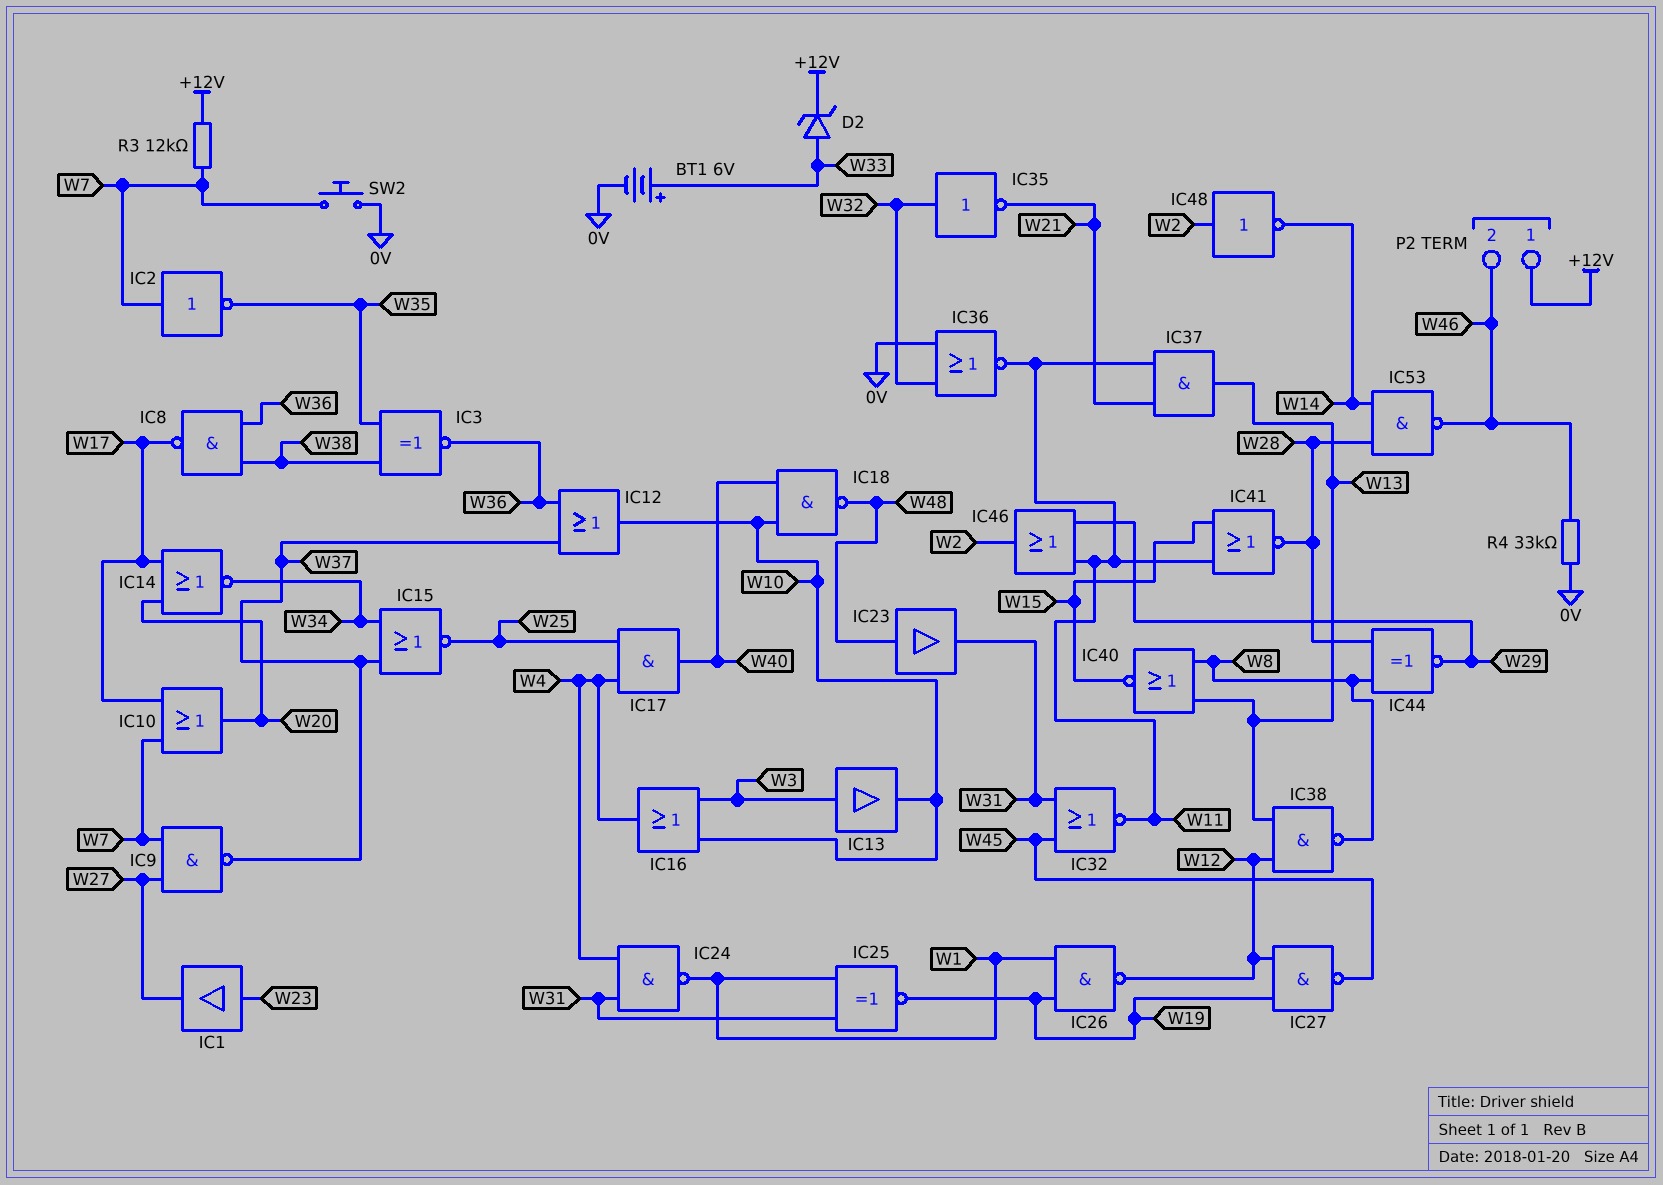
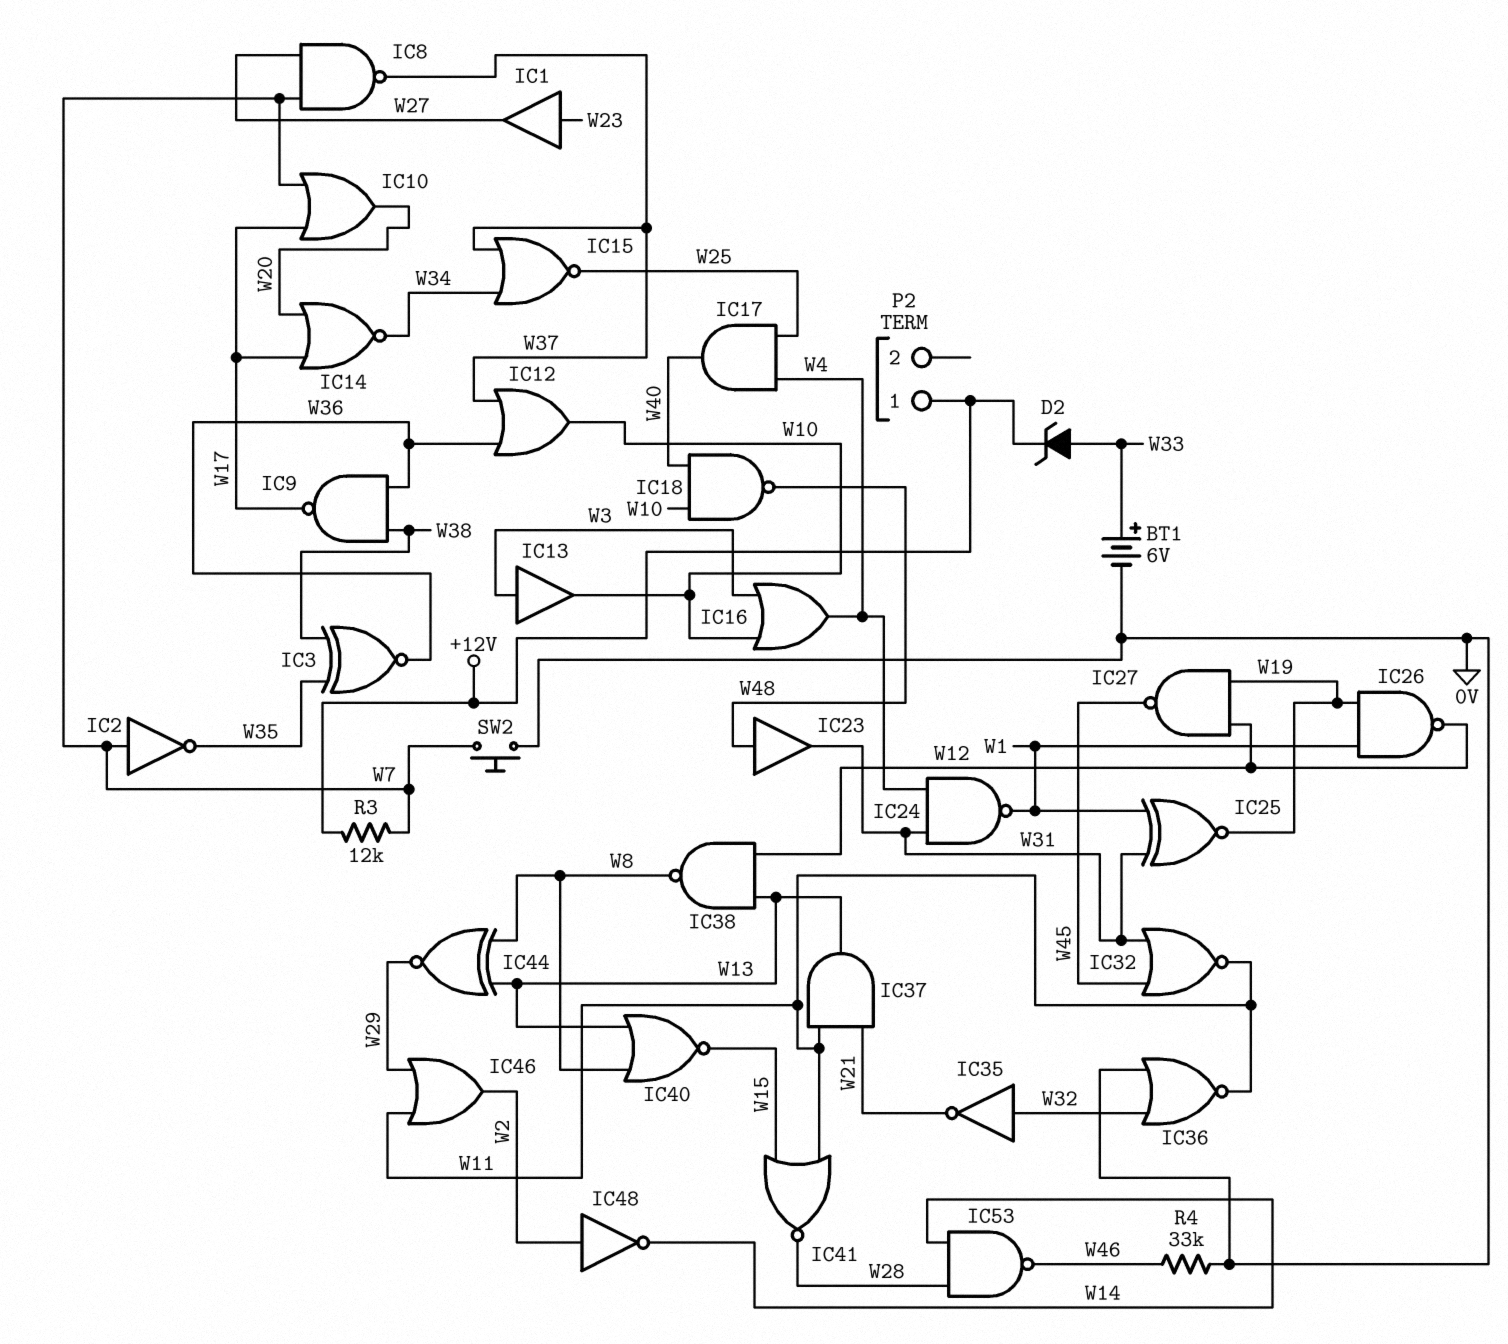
IC8: NAND (in W36, in W38, out W17) -> NAND (in W7, in W27, out W37)
IC9: NAND (in W7, in W27, out W37) -> NAND (in W36, in W38, out W17)
IC44: XNOR (in W8, in W28, out W29) -> XNOR (in W8, in W13, out W29)
P2 pin 2: W46 -> none

